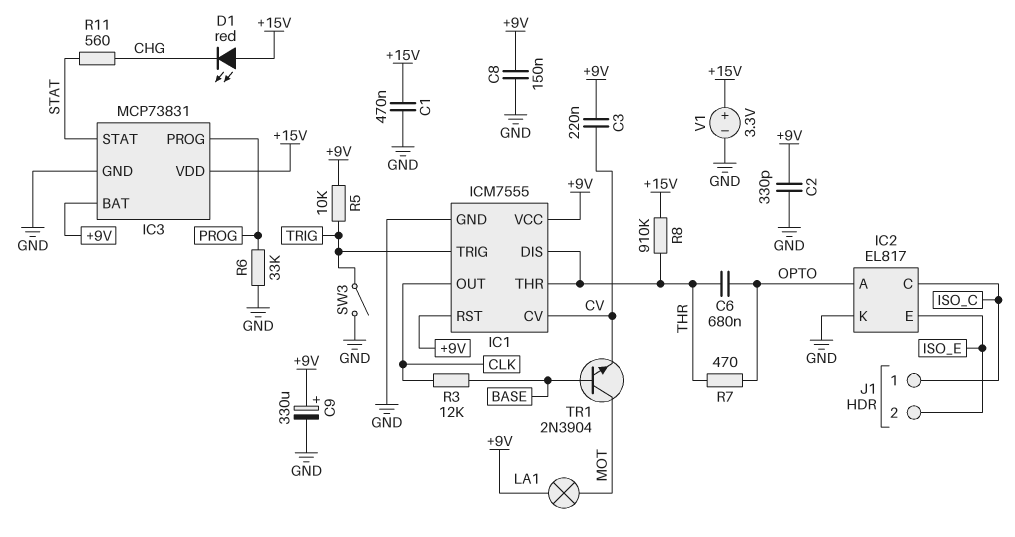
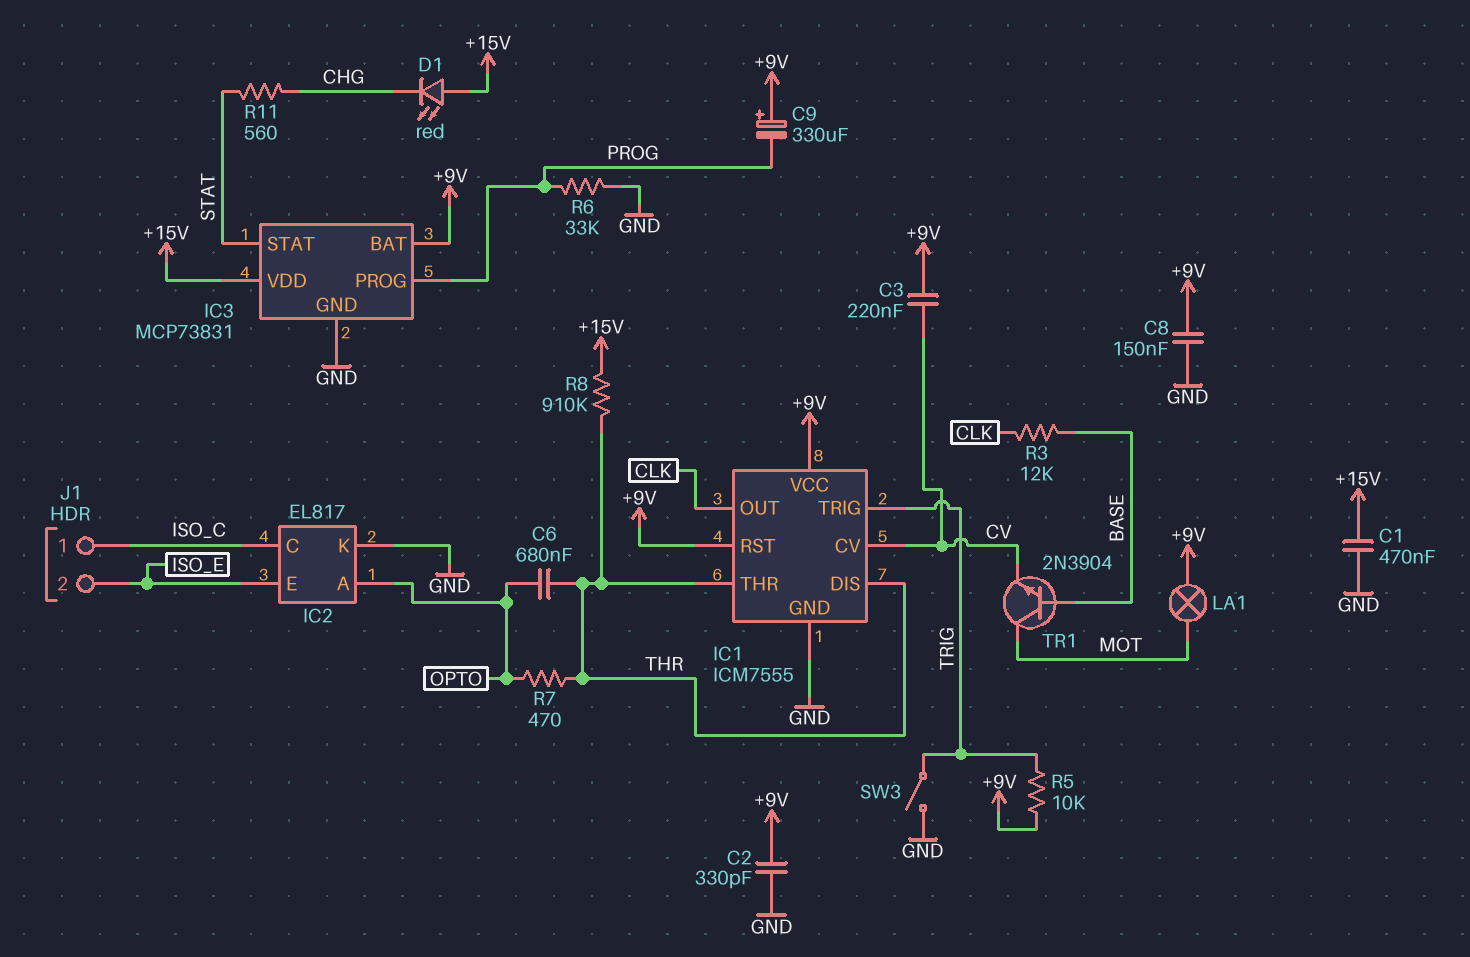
C9: 330uF (plus +9V, minus GND) -> 330uF (plus +9V, minus PROG)
V1: 3.3V (plus +15V, minus GND) -> none

